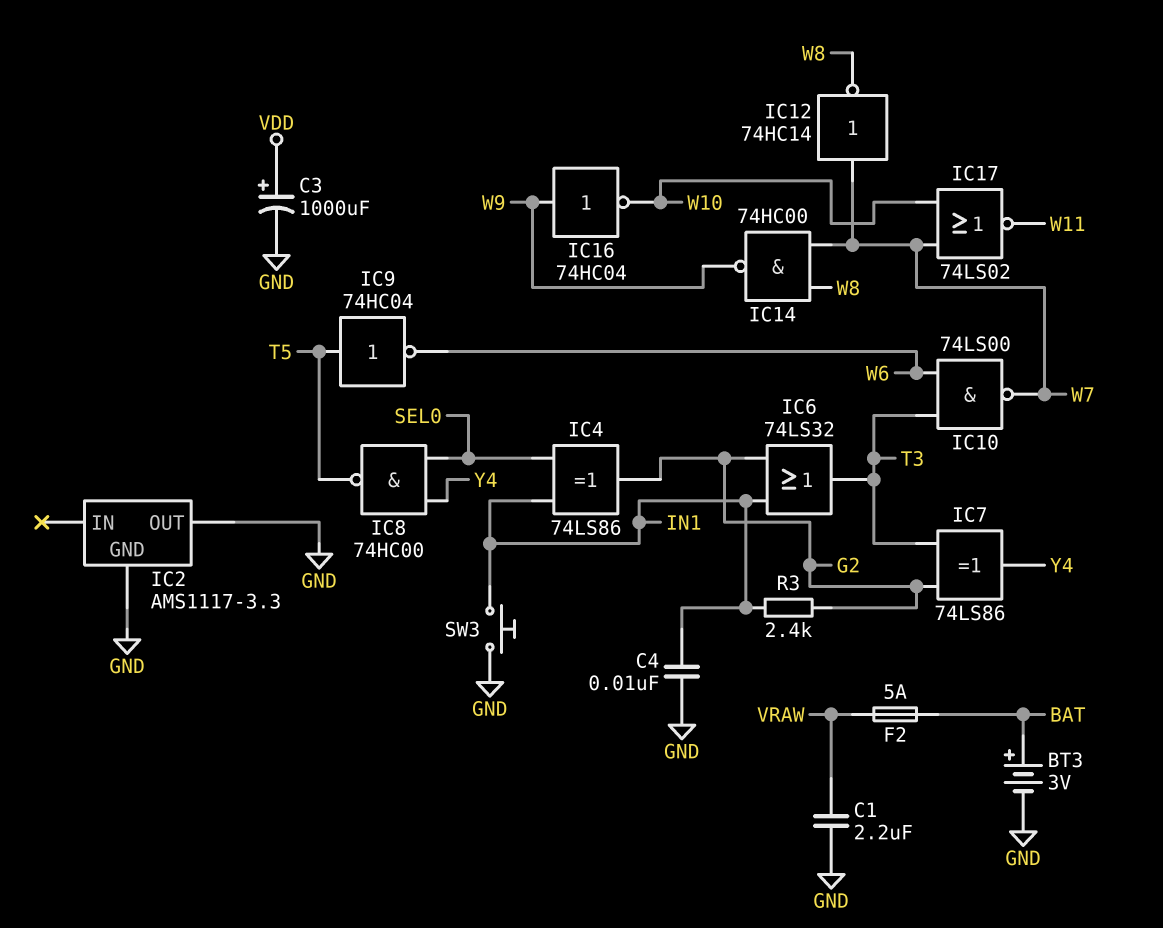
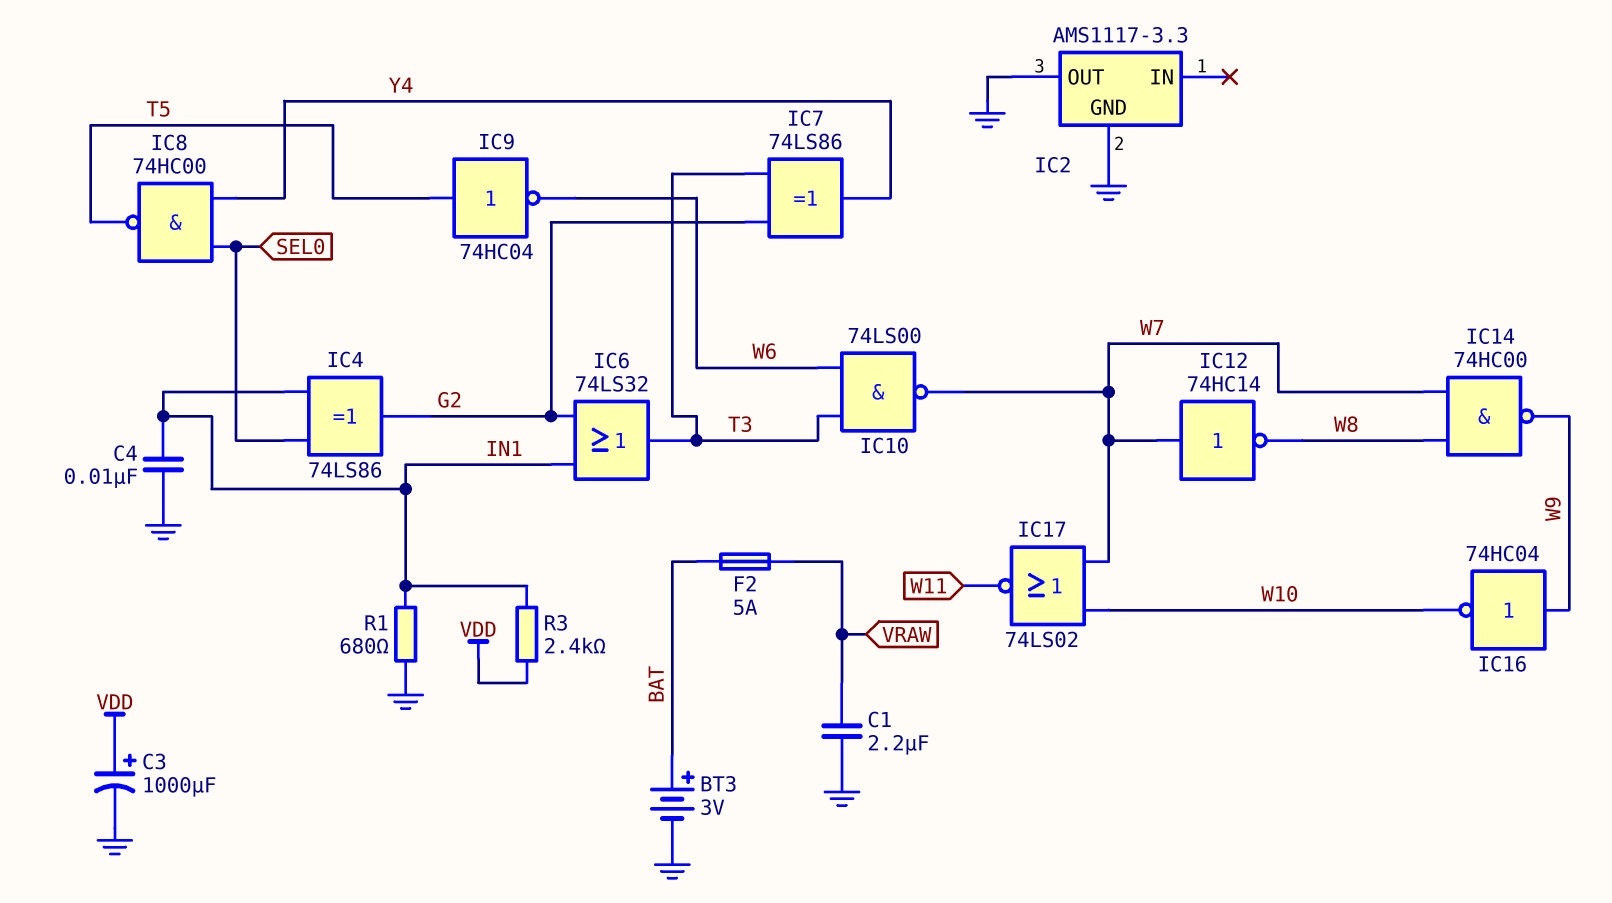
R1: none -> 680 (GND, IN1)
R3: 2.4k (G2, IN1) -> 2.4k (IN1, VDD)
SW3: button (GND, IN1) -> none

